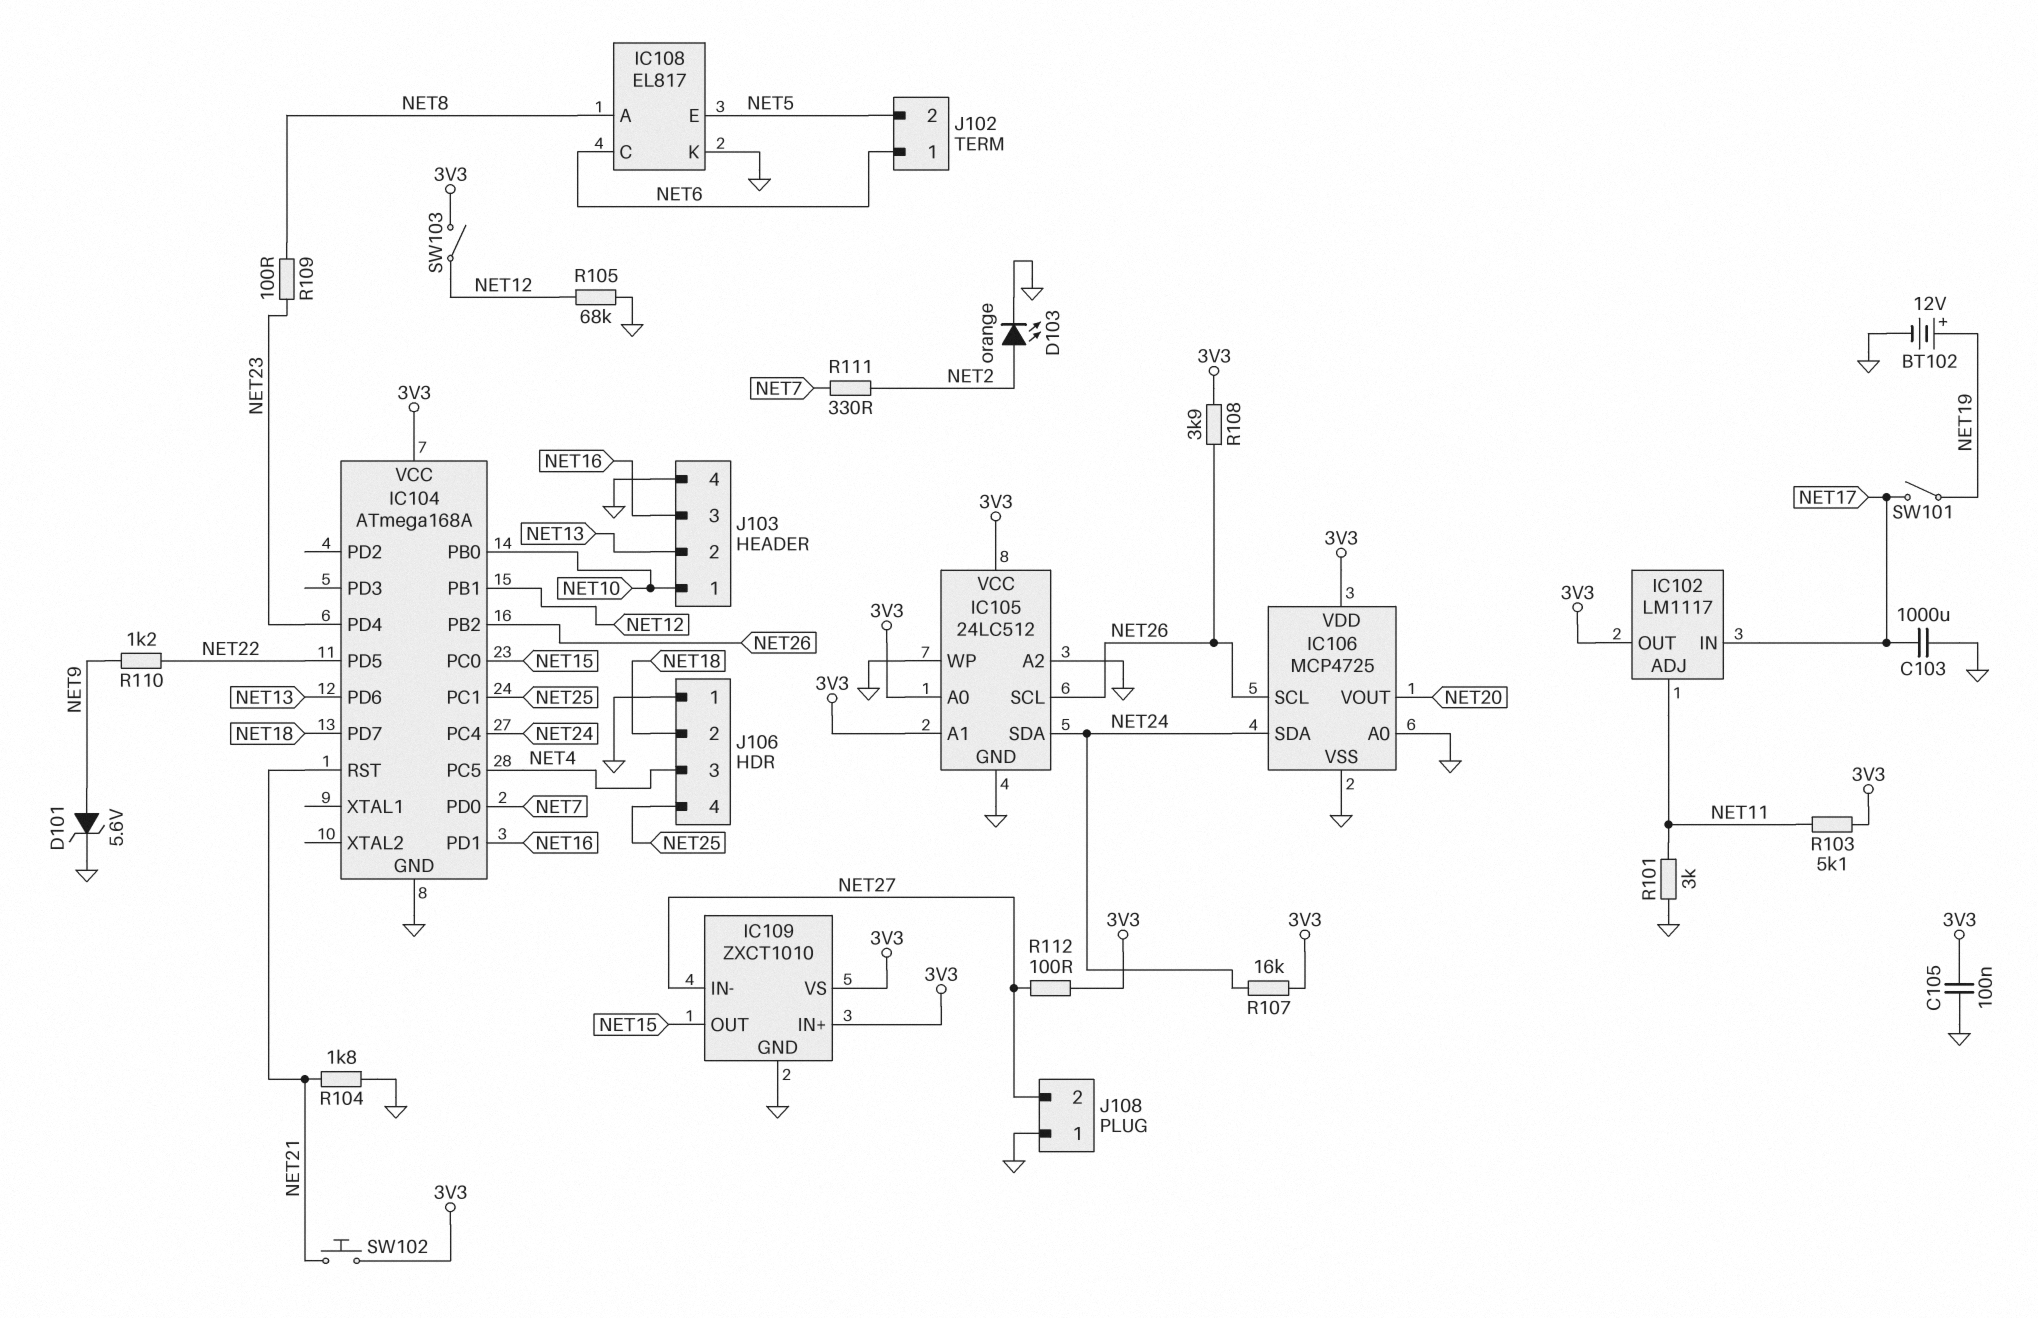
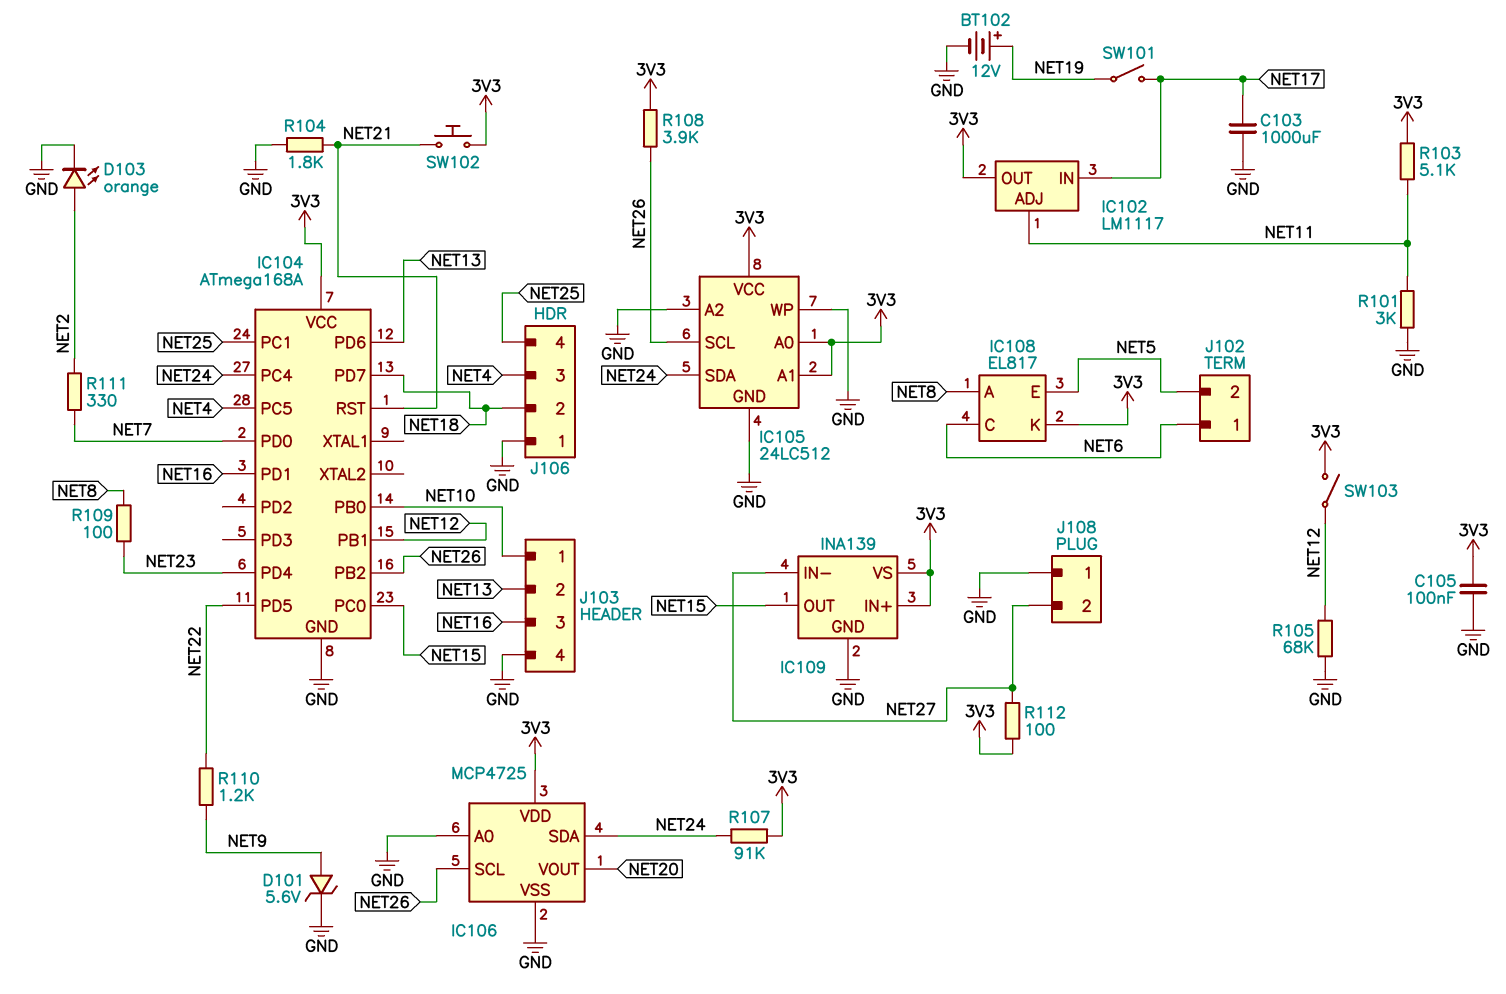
IC108 pin K: GND -> 3V3
IC109: ZXCT1010 -> INA139
R107: 16k (3V3, NET24) -> 91k (3V3, NET24)

